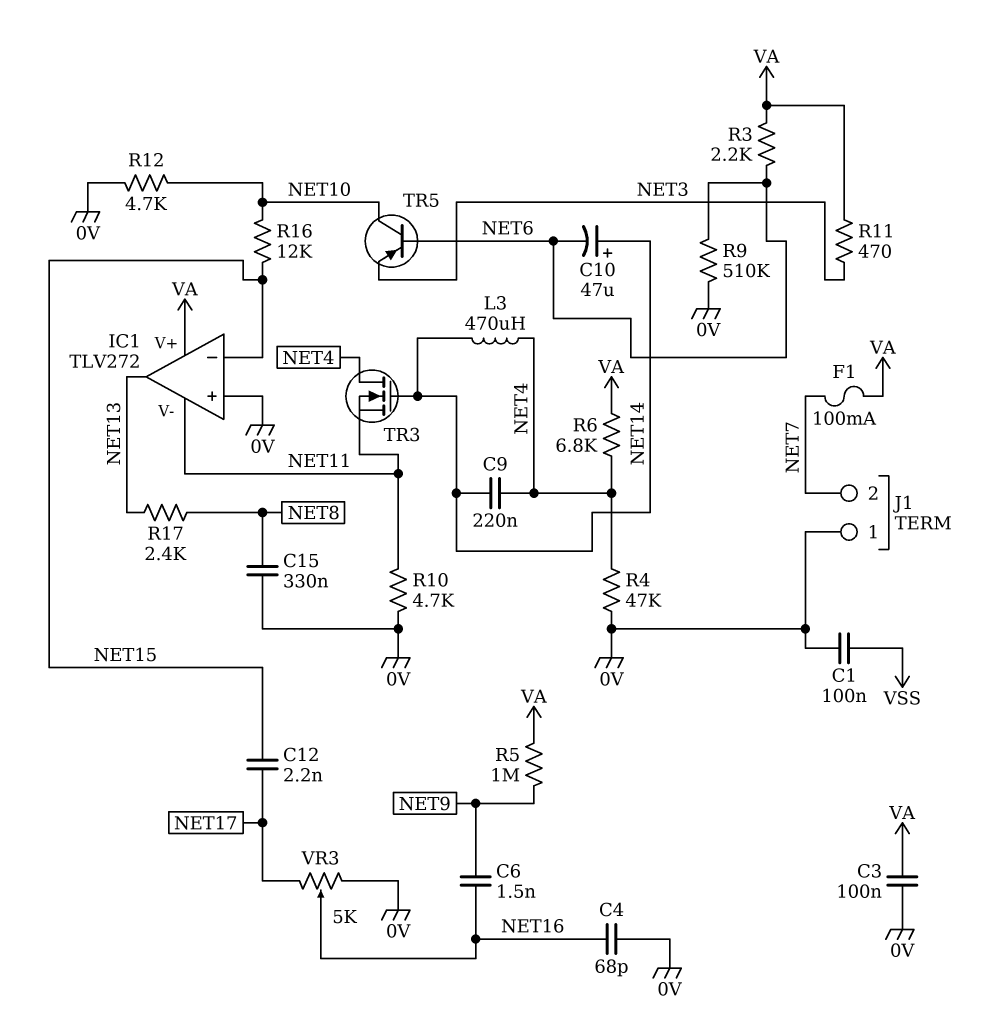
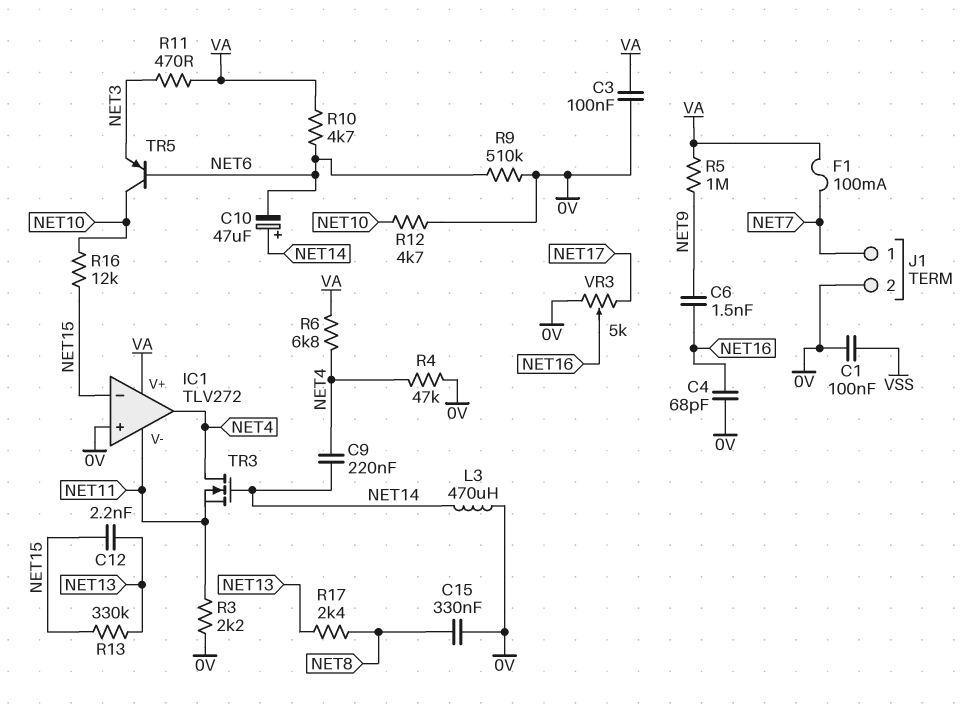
C12: 2.2nF (NET15, NET17) -> 2.2nF (NET13, NET15)
IC1 pin out: NET13 -> NET4
J1 pin 1: 0V -> NET7
J1 pin 2: NET7 -> 0V
L3: 470uH (NET4, NET14) -> 470uH (0V, NET14)
R3: 2.2k (NET6, VA) -> 2.2k (0V, NET11)
R10: 4.7k (0V, NET11) -> 4.7k (NET6, VA)
R13: none -> 330k (NET13, NET15)

